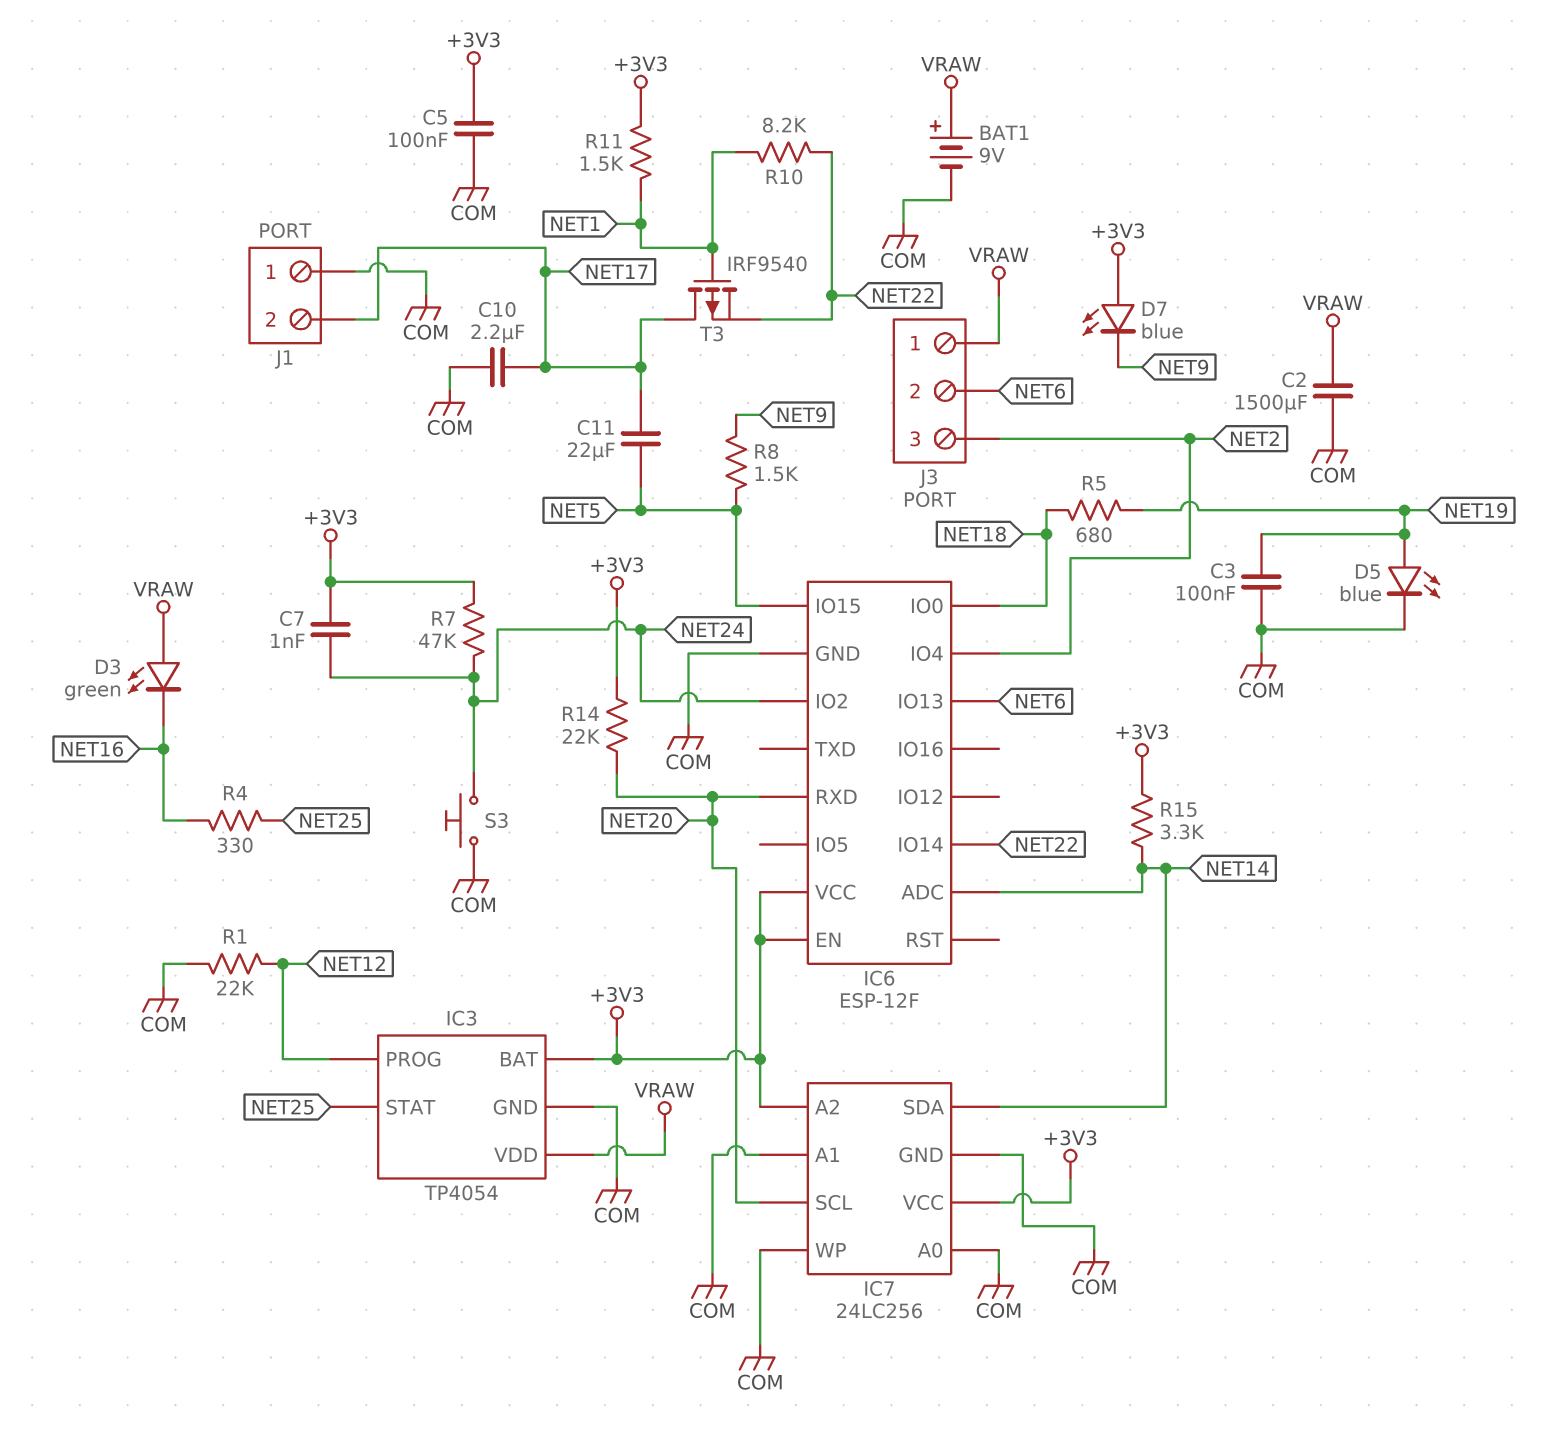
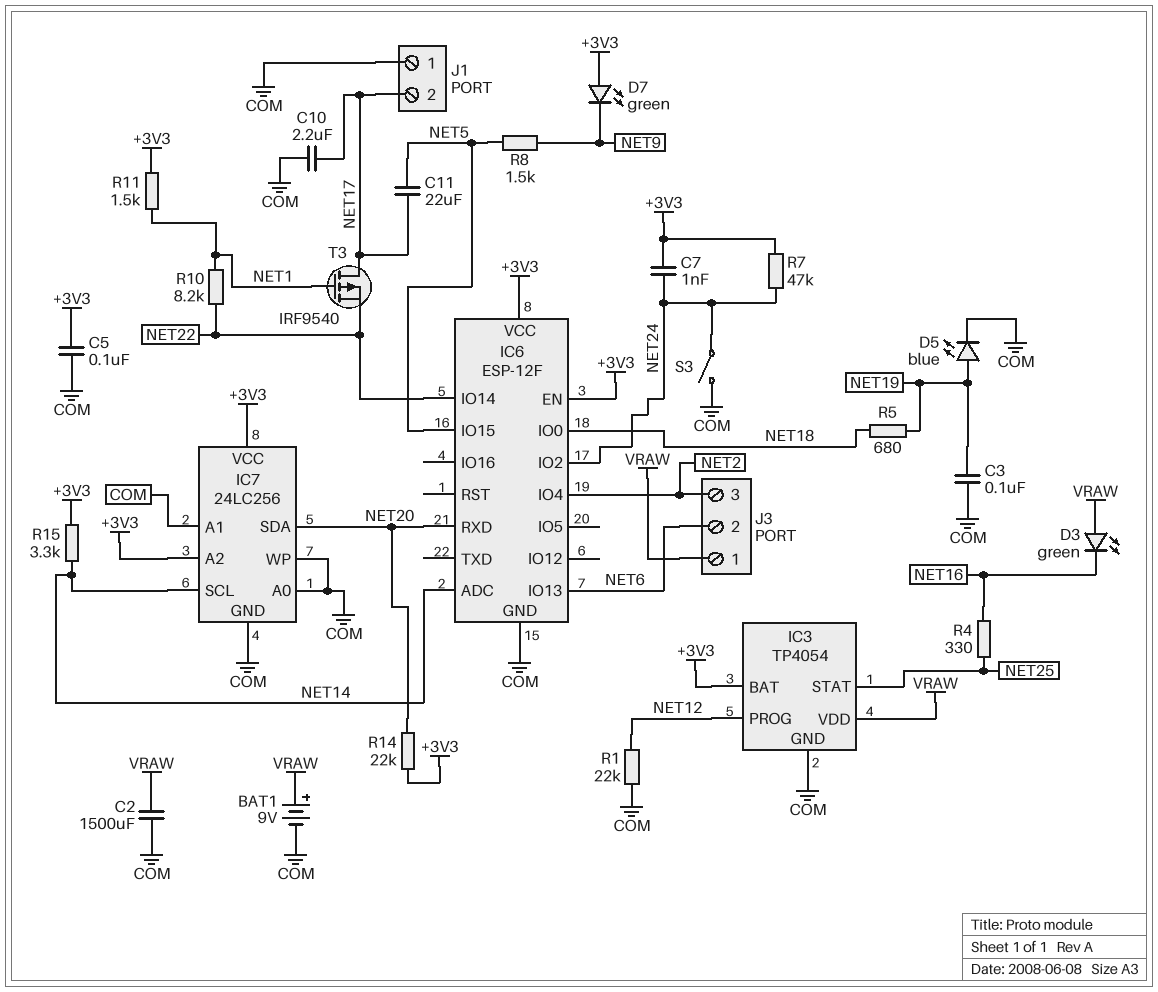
D7: LED blue (A +3V3, K NET9) -> LED green (A +3V3, K NET9)
IC7 pin SCL: NET20 -> NET14
IC7 pin SDA: NET14 -> NET20
S3: button (COM, NET24) -> switch (COM, NET24)

